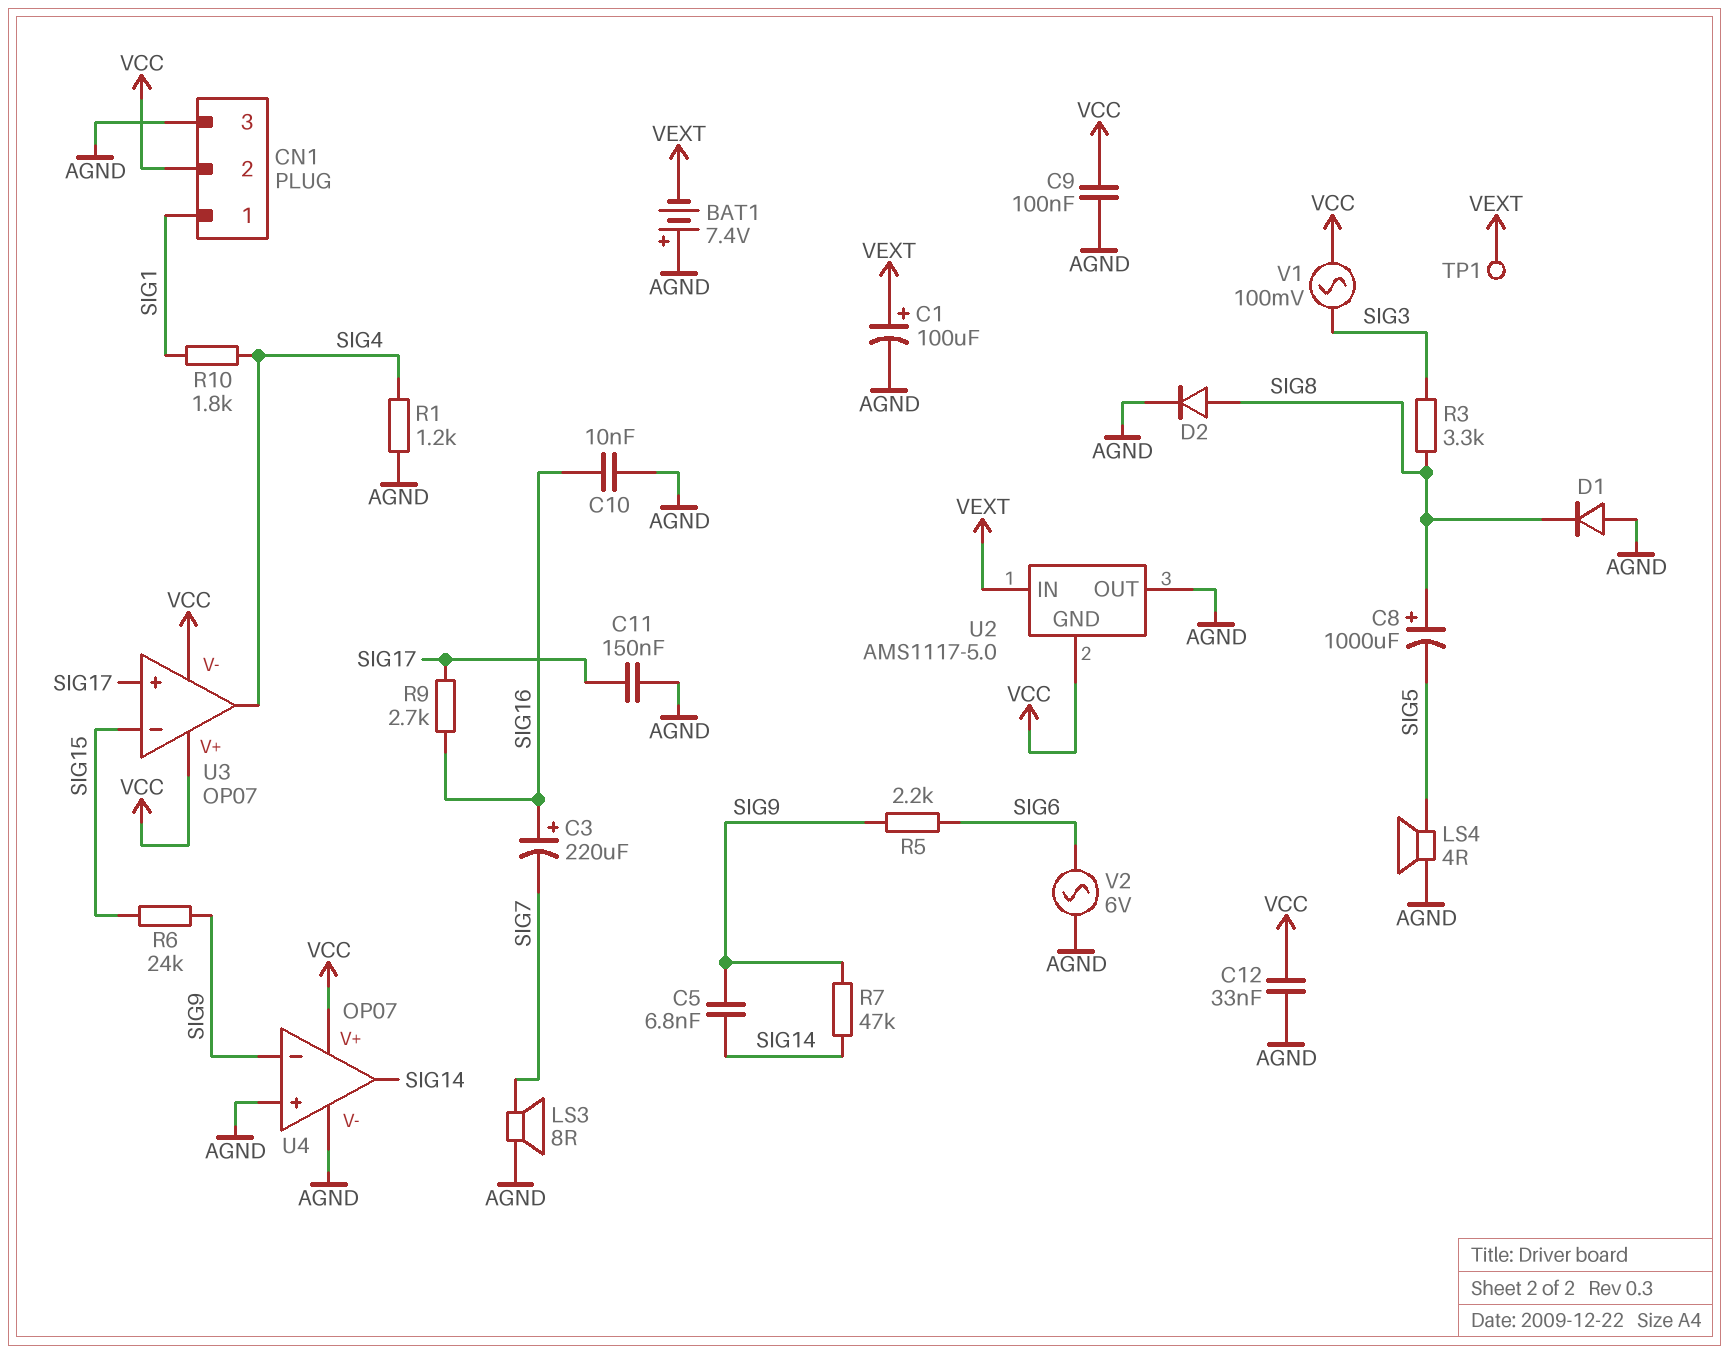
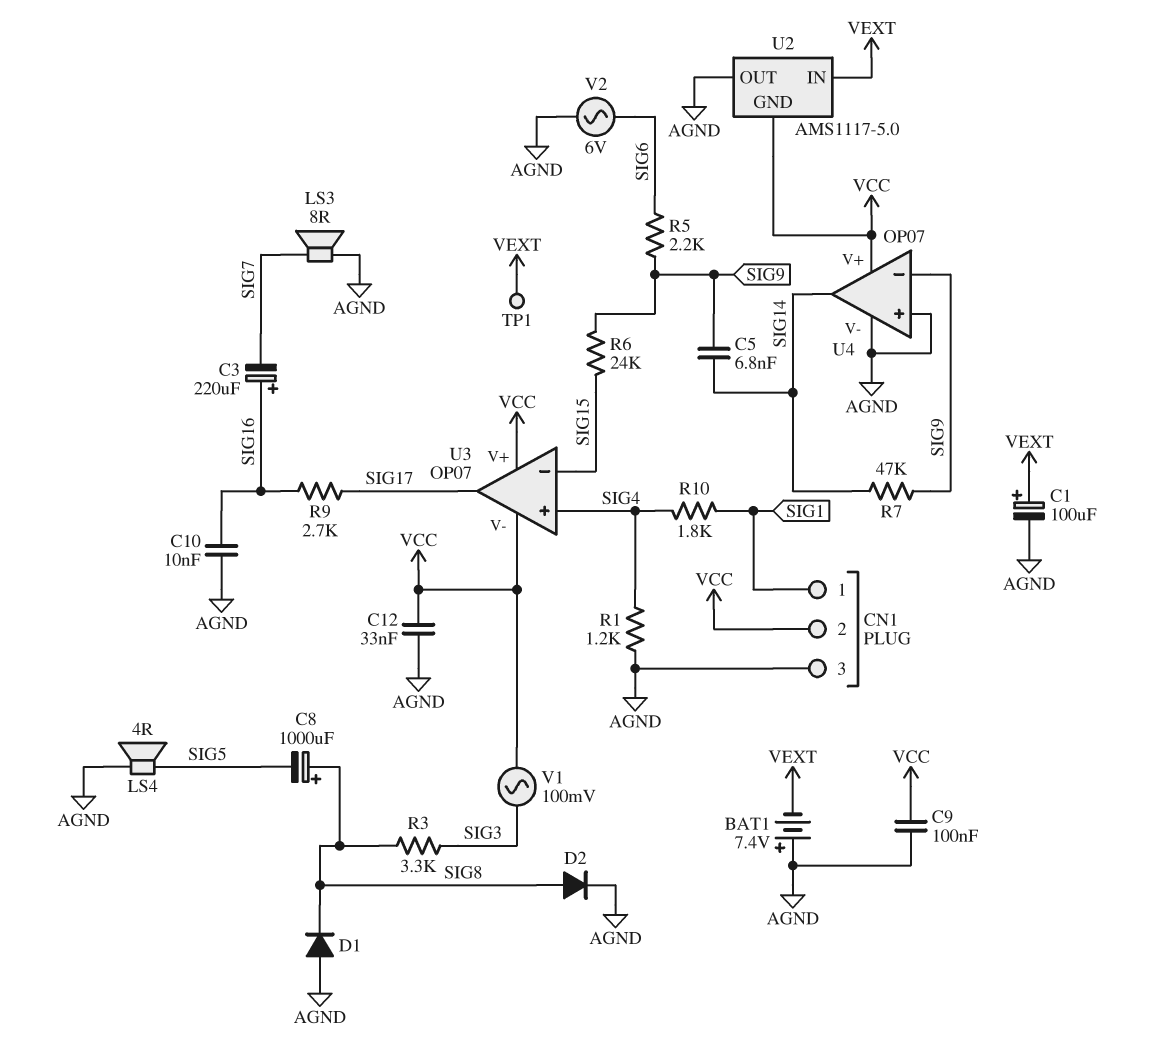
C11: 150nF (AGND, SIG17) -> none
U3 pin in+: SIG17 -> SIG4
U3 pin out: SIG4 -> SIG17

